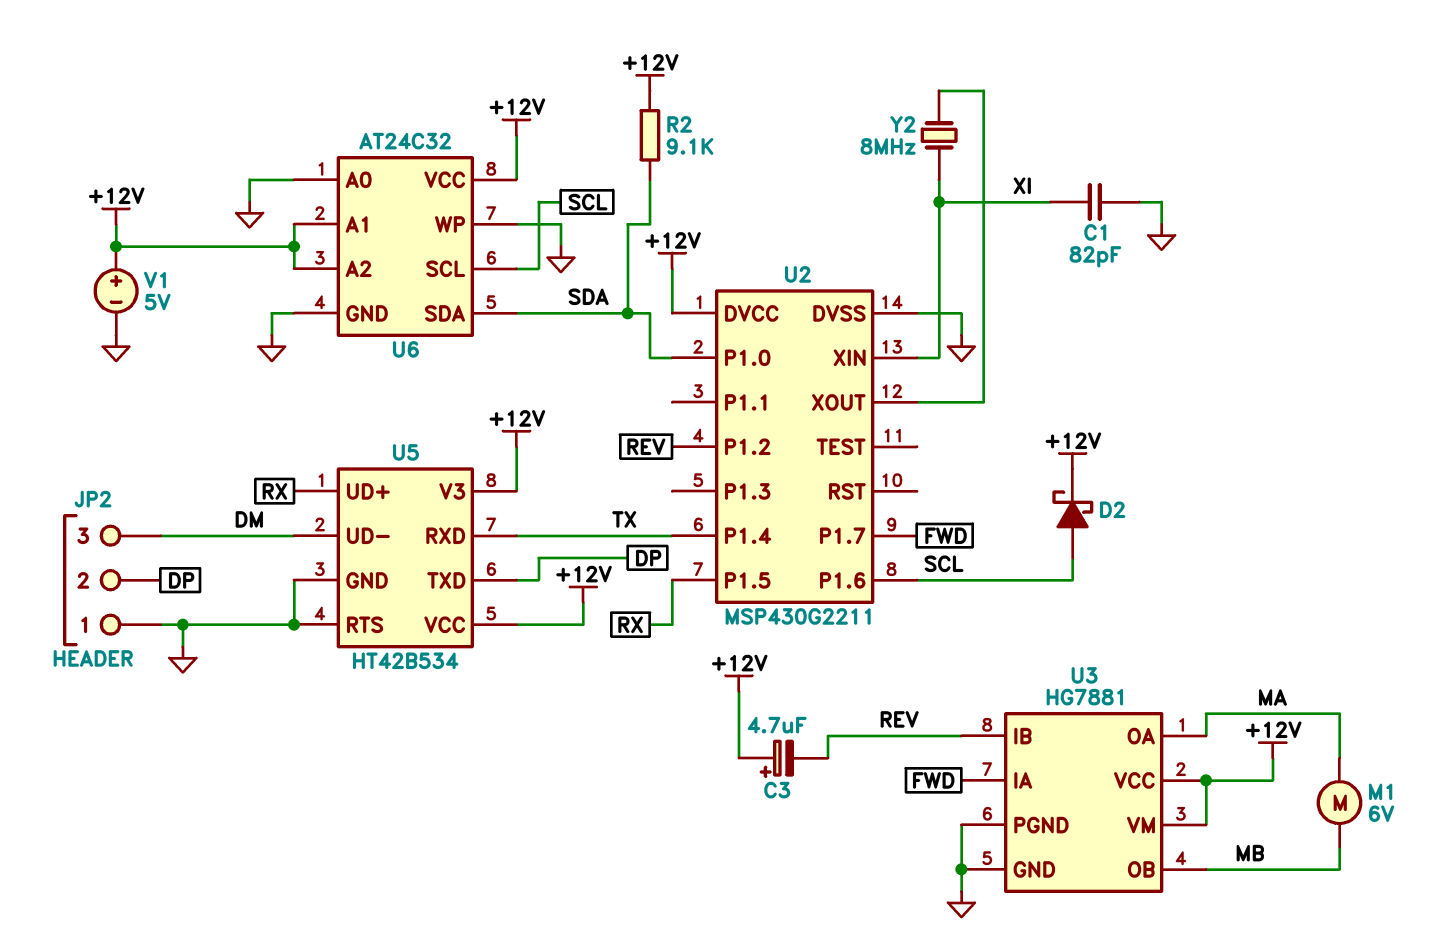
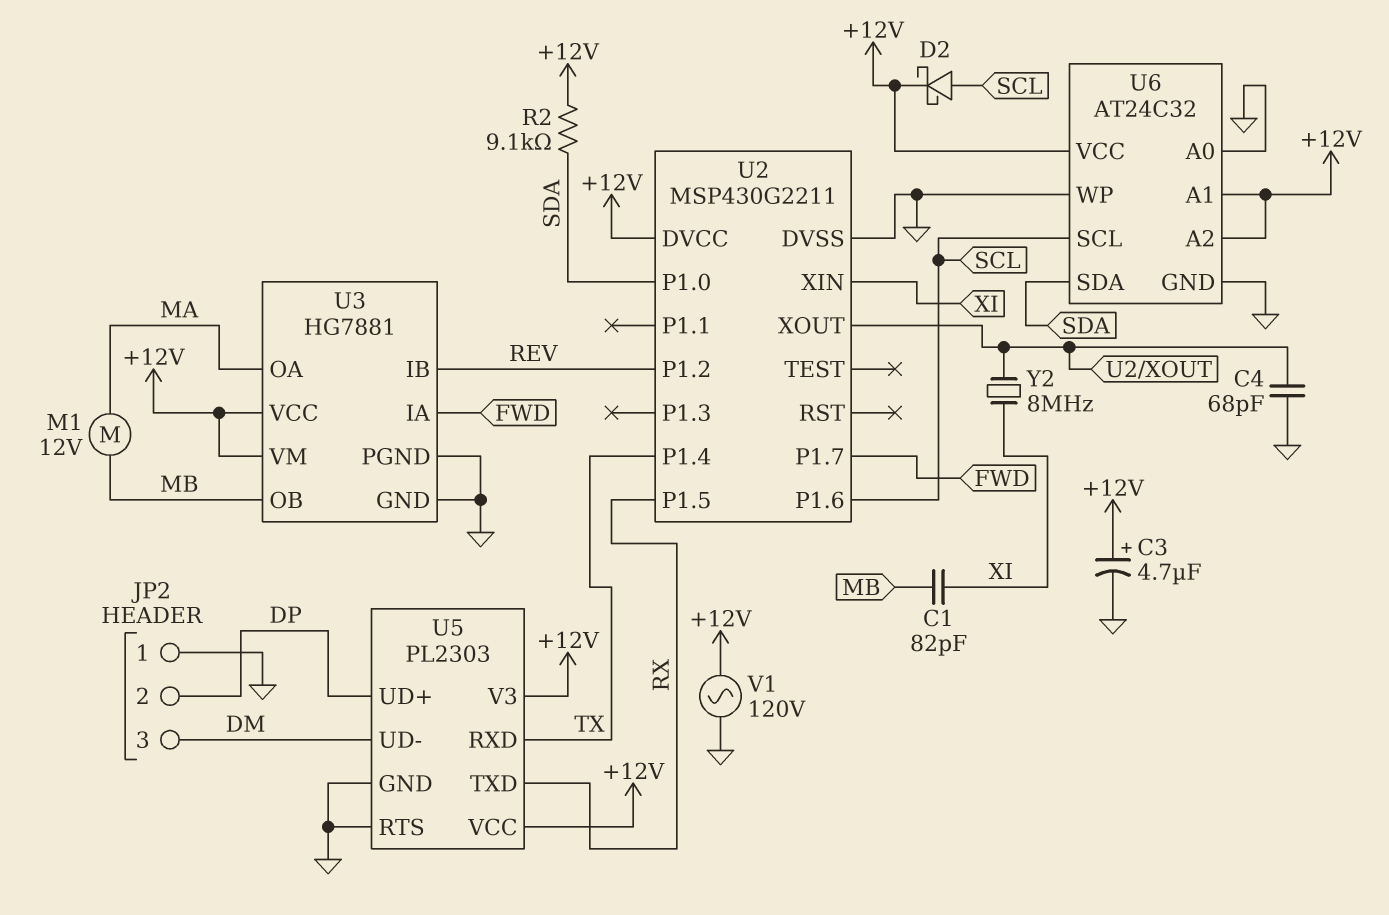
C1: 82pF (GND, XI) -> 82pF (MB, XI)
C3: 4.7uF (plus +12V, minus REV) -> 4.7uF (plus +12V, minus GND)
C4: none -> 68pF (GND, U2/XOUT)
M1: motor 6V (MA, MB) -> motor 12V (MA, MB)
U5: HT42B534 -> PL2303
U5 pin TXD: DP -> RX
U5 pin UD+: RX -> DP
V1: 5V (plus +12V, minus GND) -> AC 120V (+12V, GND)

